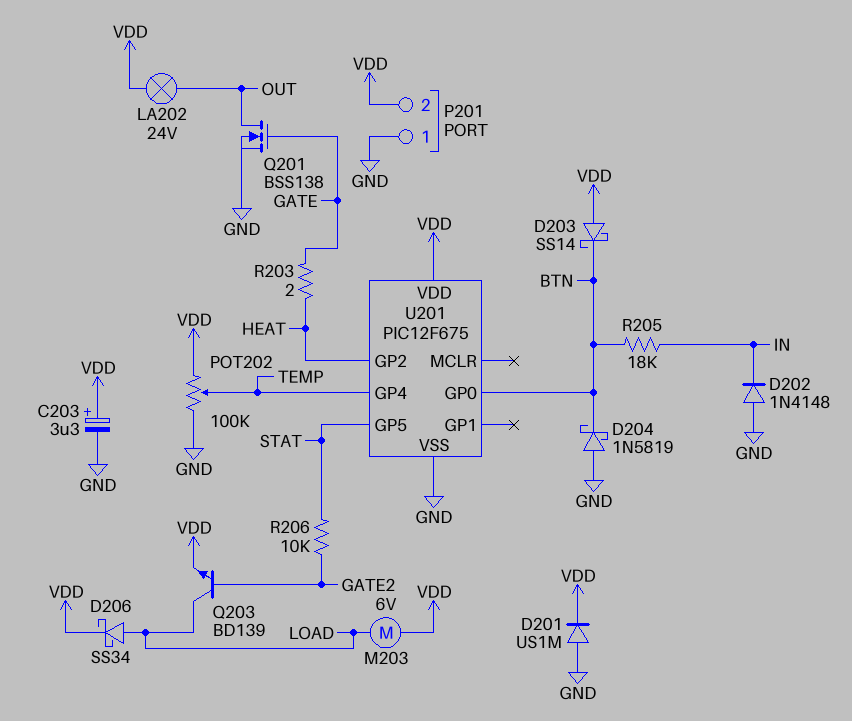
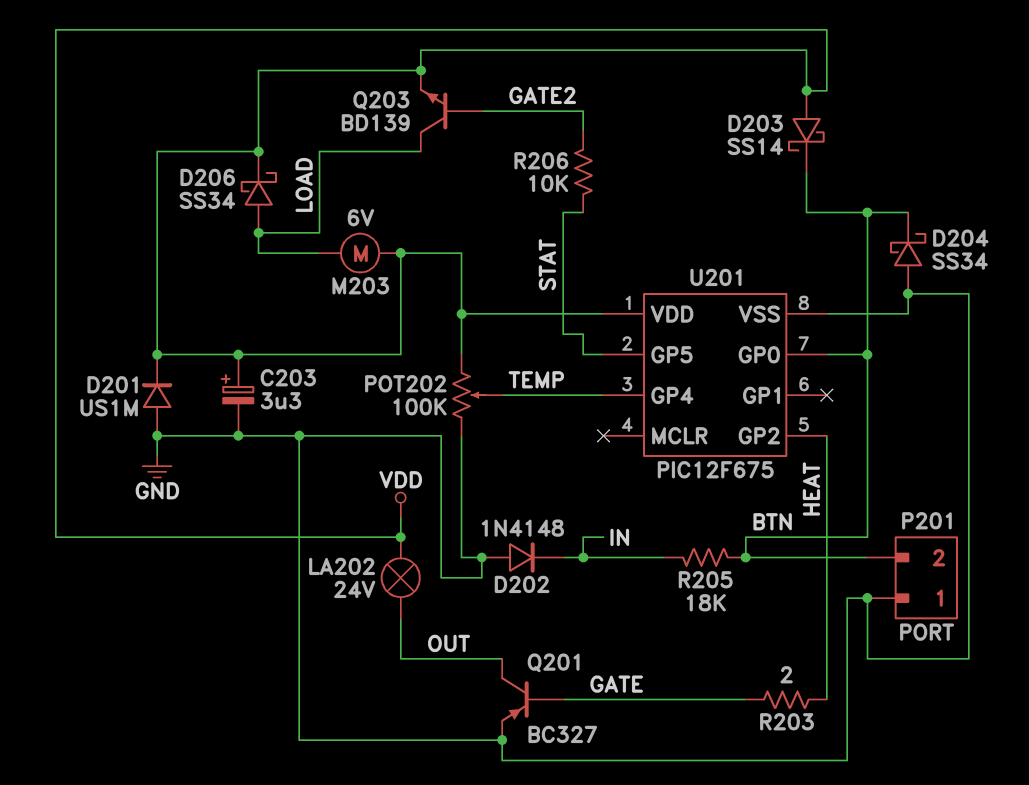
D204: schottky 1N5819 (A GND, K BTN) -> schottky SS34 (A GND, K BTN)
P201 pin 2: VDD -> BTN
Q201: NMOS BSS138 (G GATE, D OUT, S GND) -> PNP BC327 (B GATE, C OUT, E GND)

